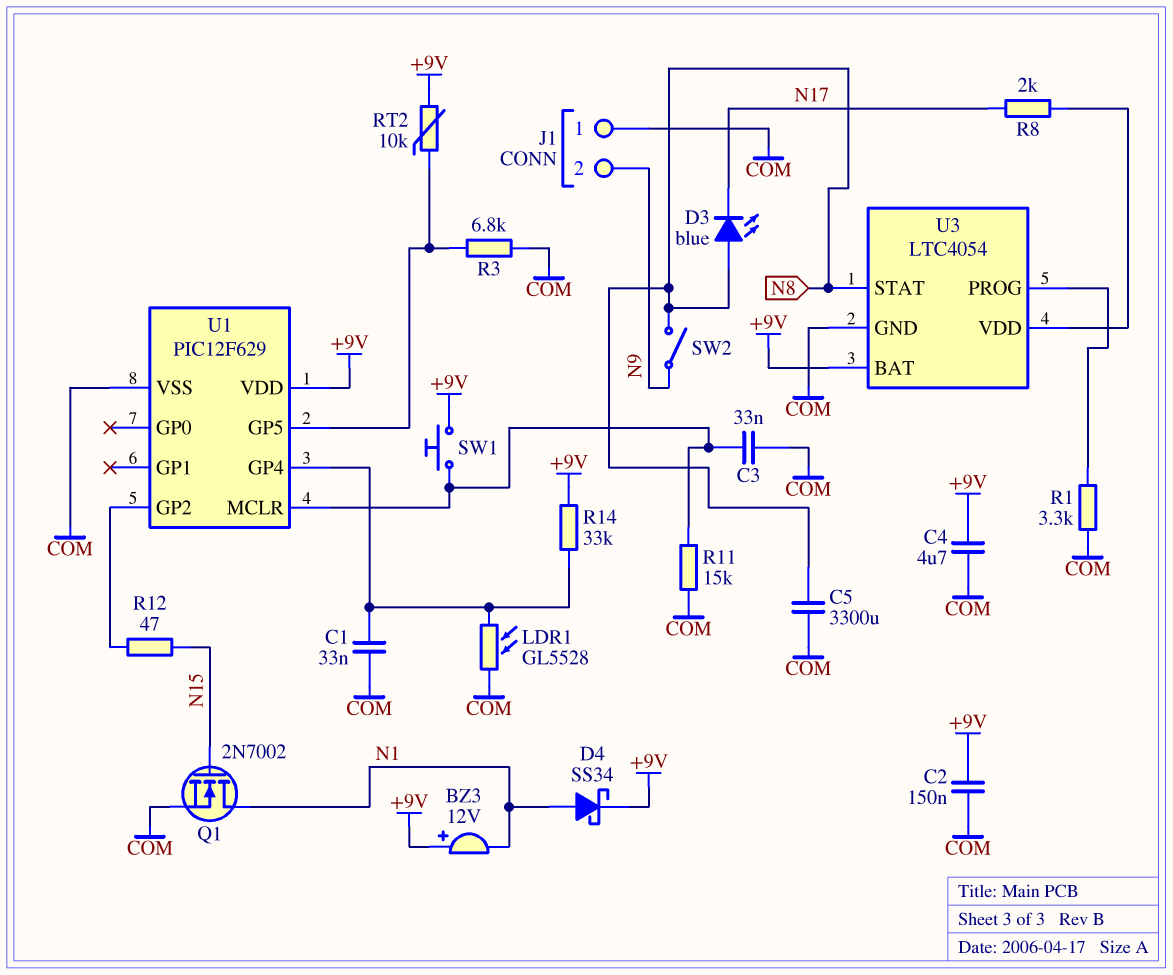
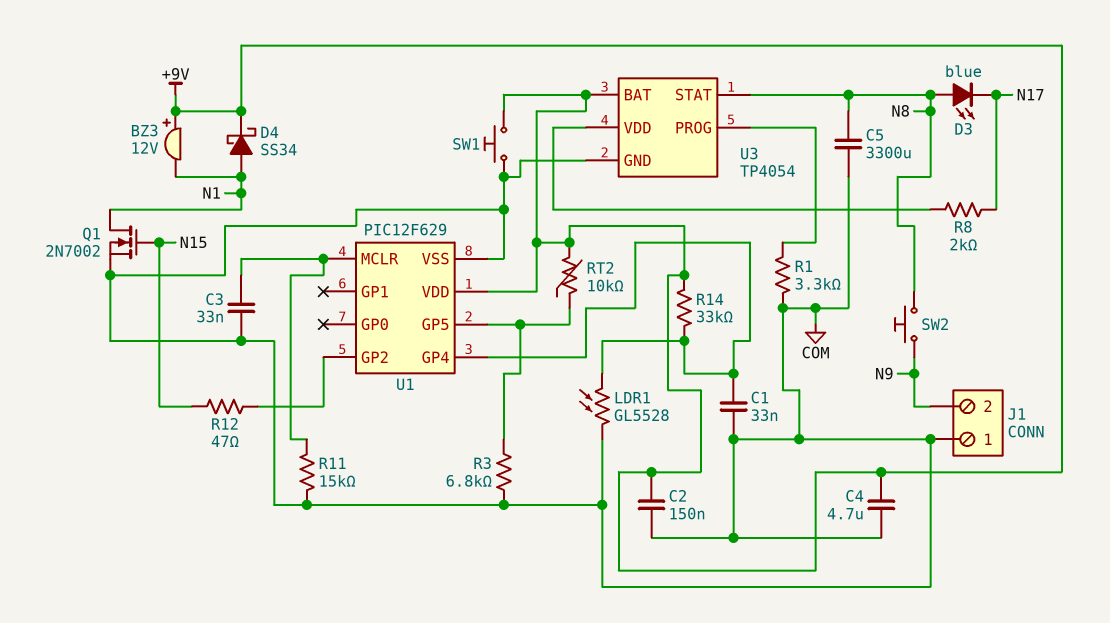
SW1: button (+9V, U1/MCLR) -> button (+9V, COM)
SW2: switch (N8, N9) -> button (N8, N9)
U3: LTC4054 -> TP4054

